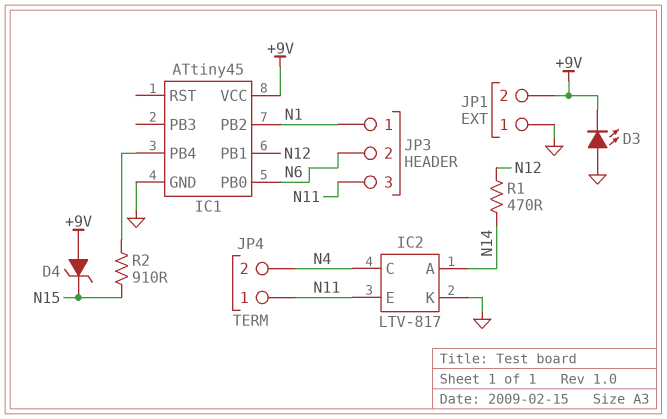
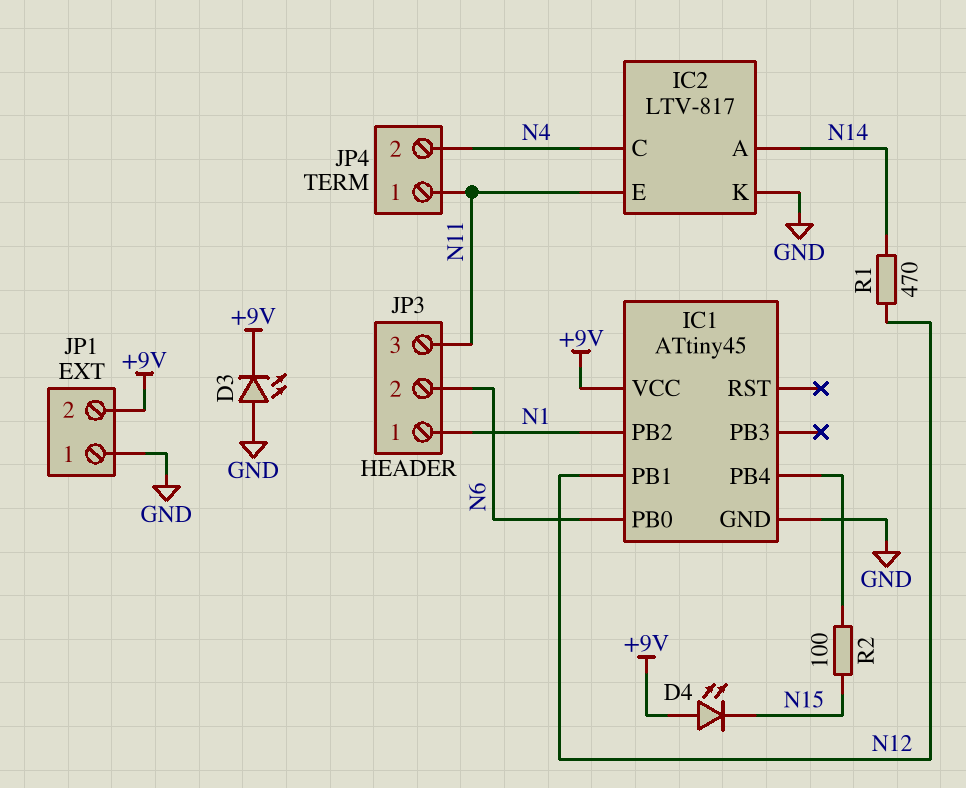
D4: zener (A +9V, K N15) -> LED (A +9V, K N15)
R2: 910 (IC1/PB4, N15) -> 100 (IC1/PB4, N15)

